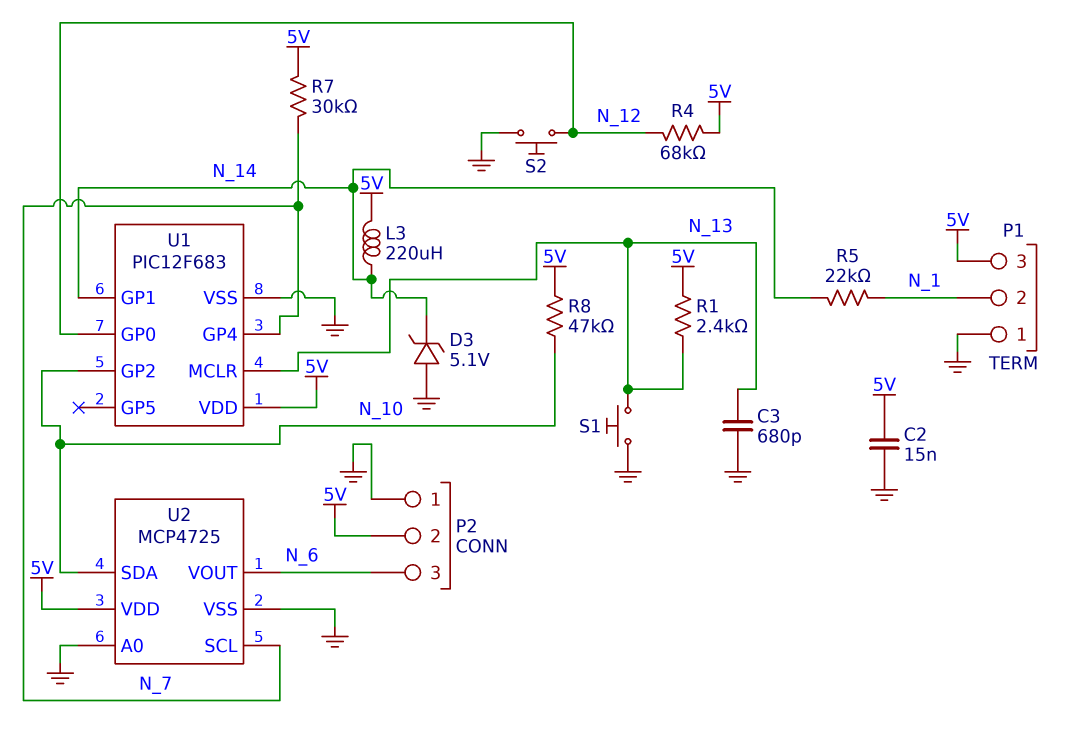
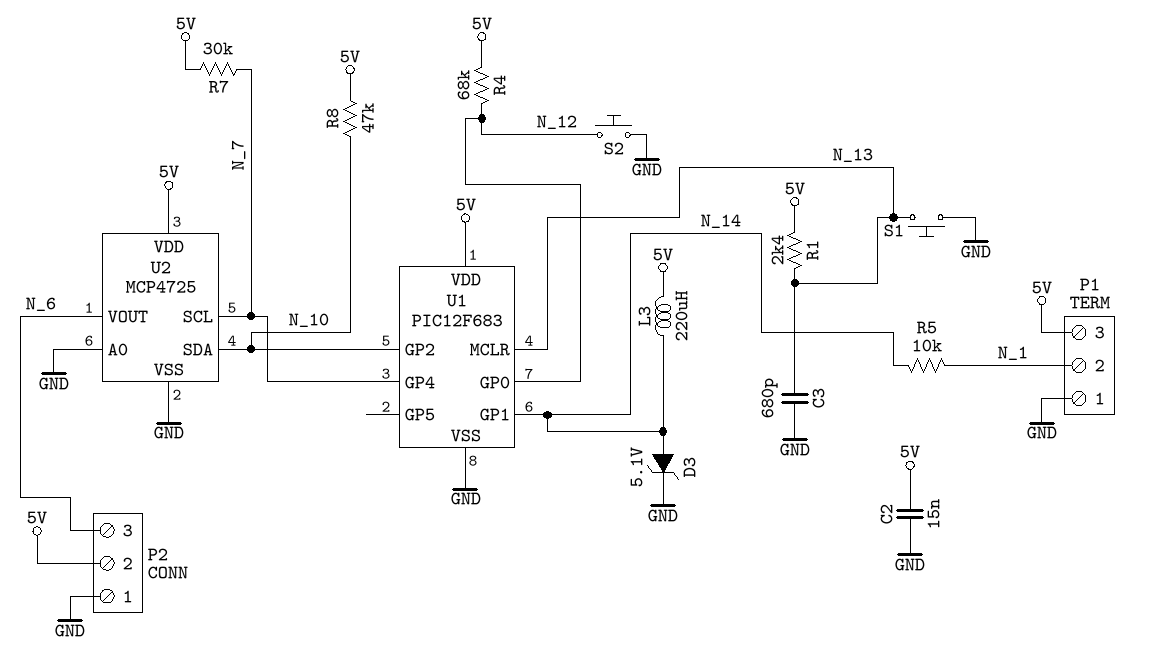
D3: zener 5.1V (A GND, K N_14) -> zener 5.1V (A N_14, K GND)
R5: 22k (N_1, N_14) -> 10k (N_1, N_14)

